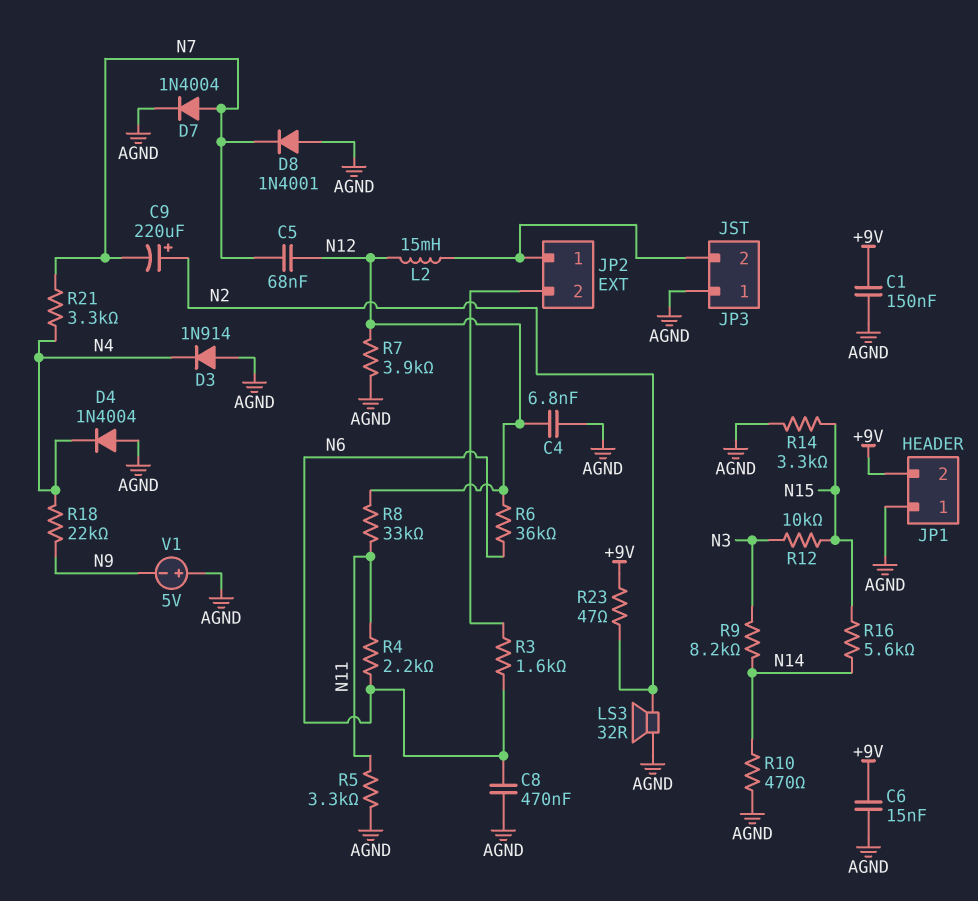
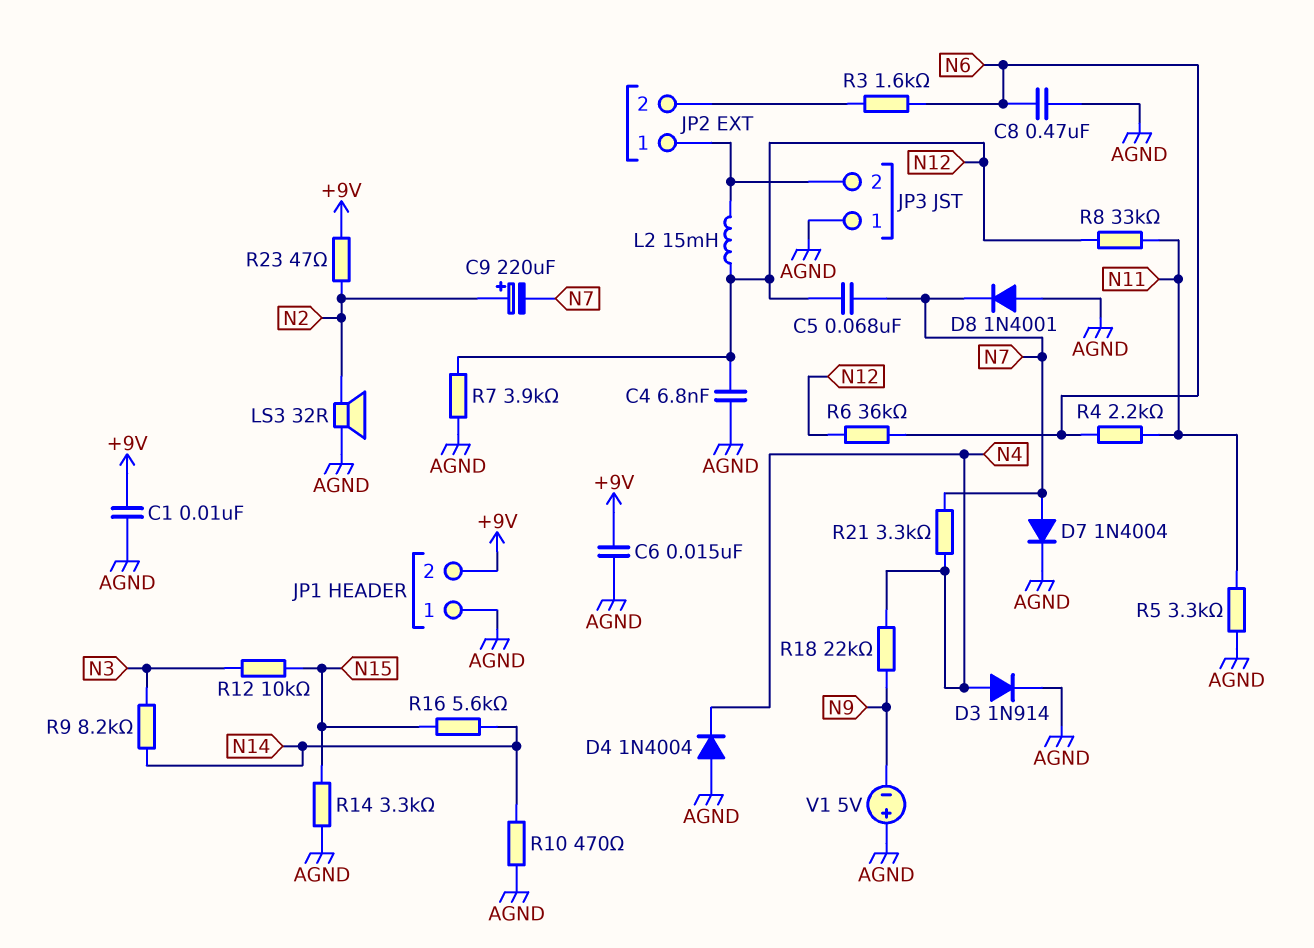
C1: 150nF (+9V, AGND) -> 10nF (+9V, AGND)
D3: diode 1N914 (A AGND, K N4) -> diode 1N914 (A N4, K AGND)

